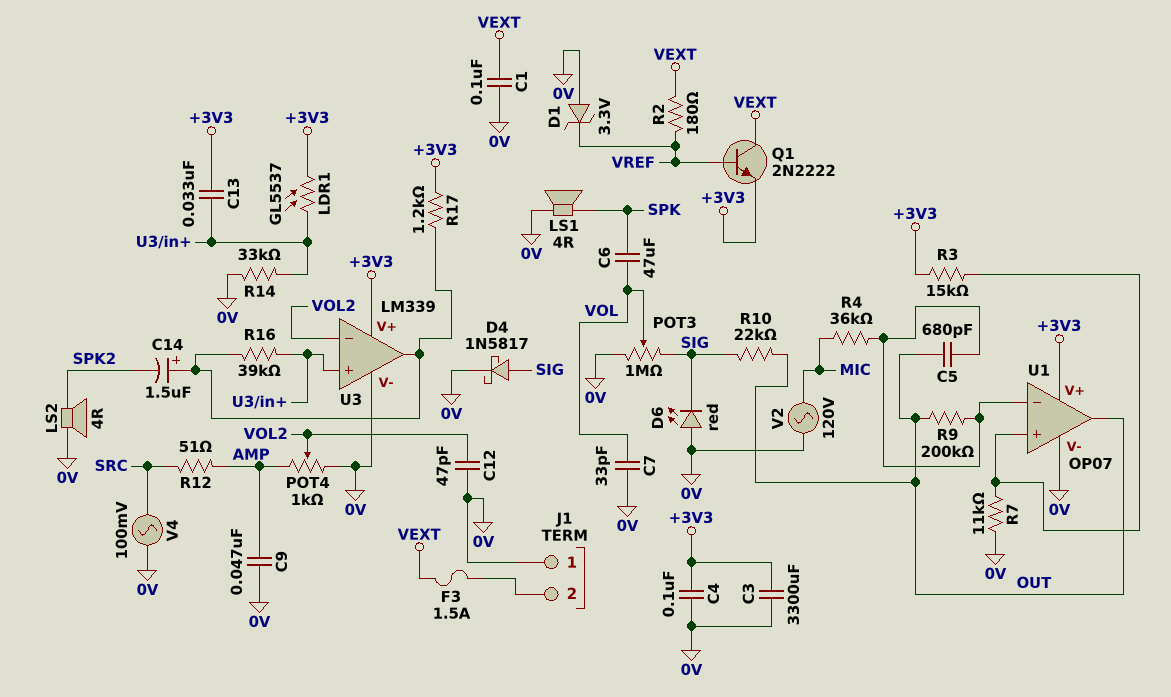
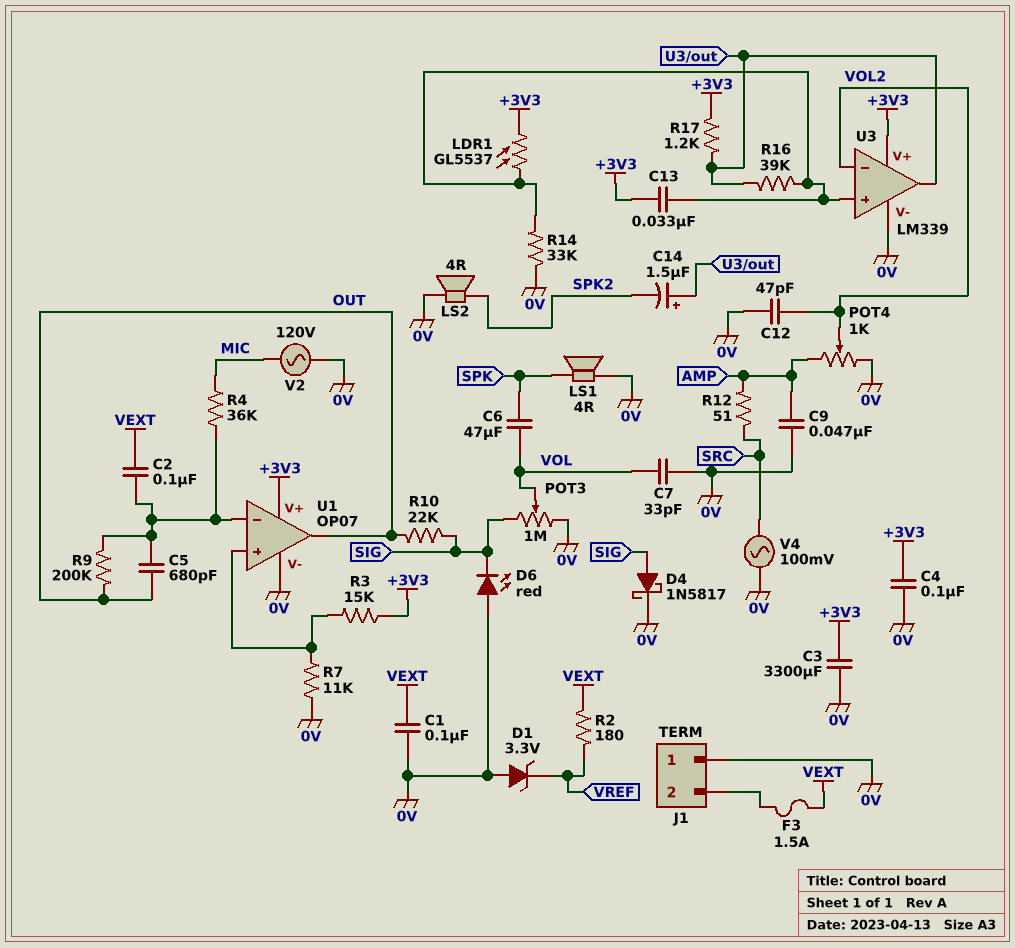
C2: none -> 100nF (U1/in-, VEXT)
Q1: NPN 2N2222 (B VREF, C VEXT, E +3V3) -> none

